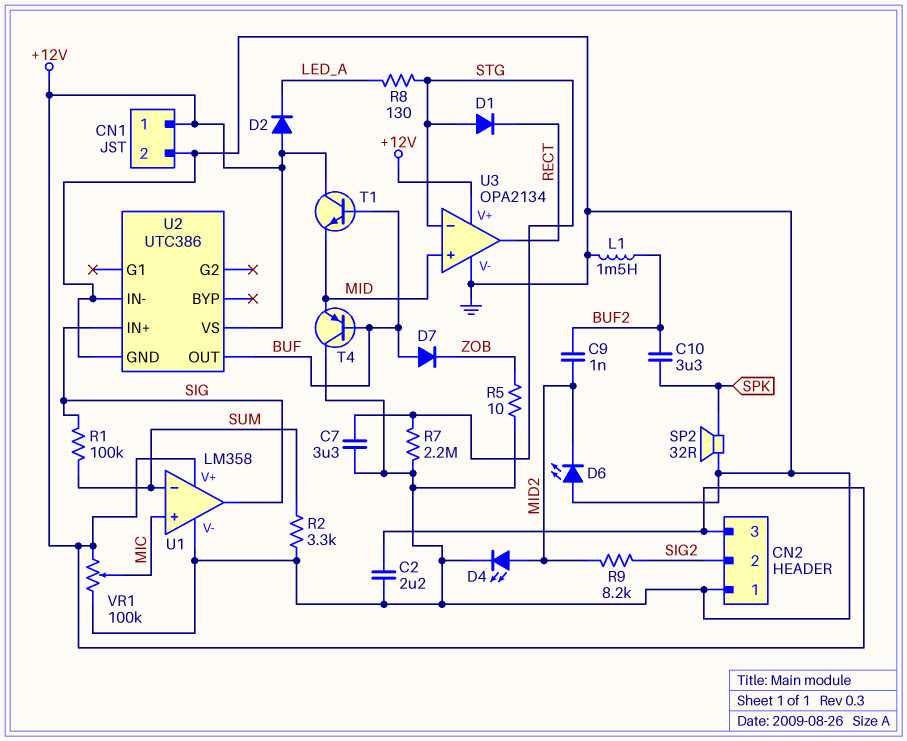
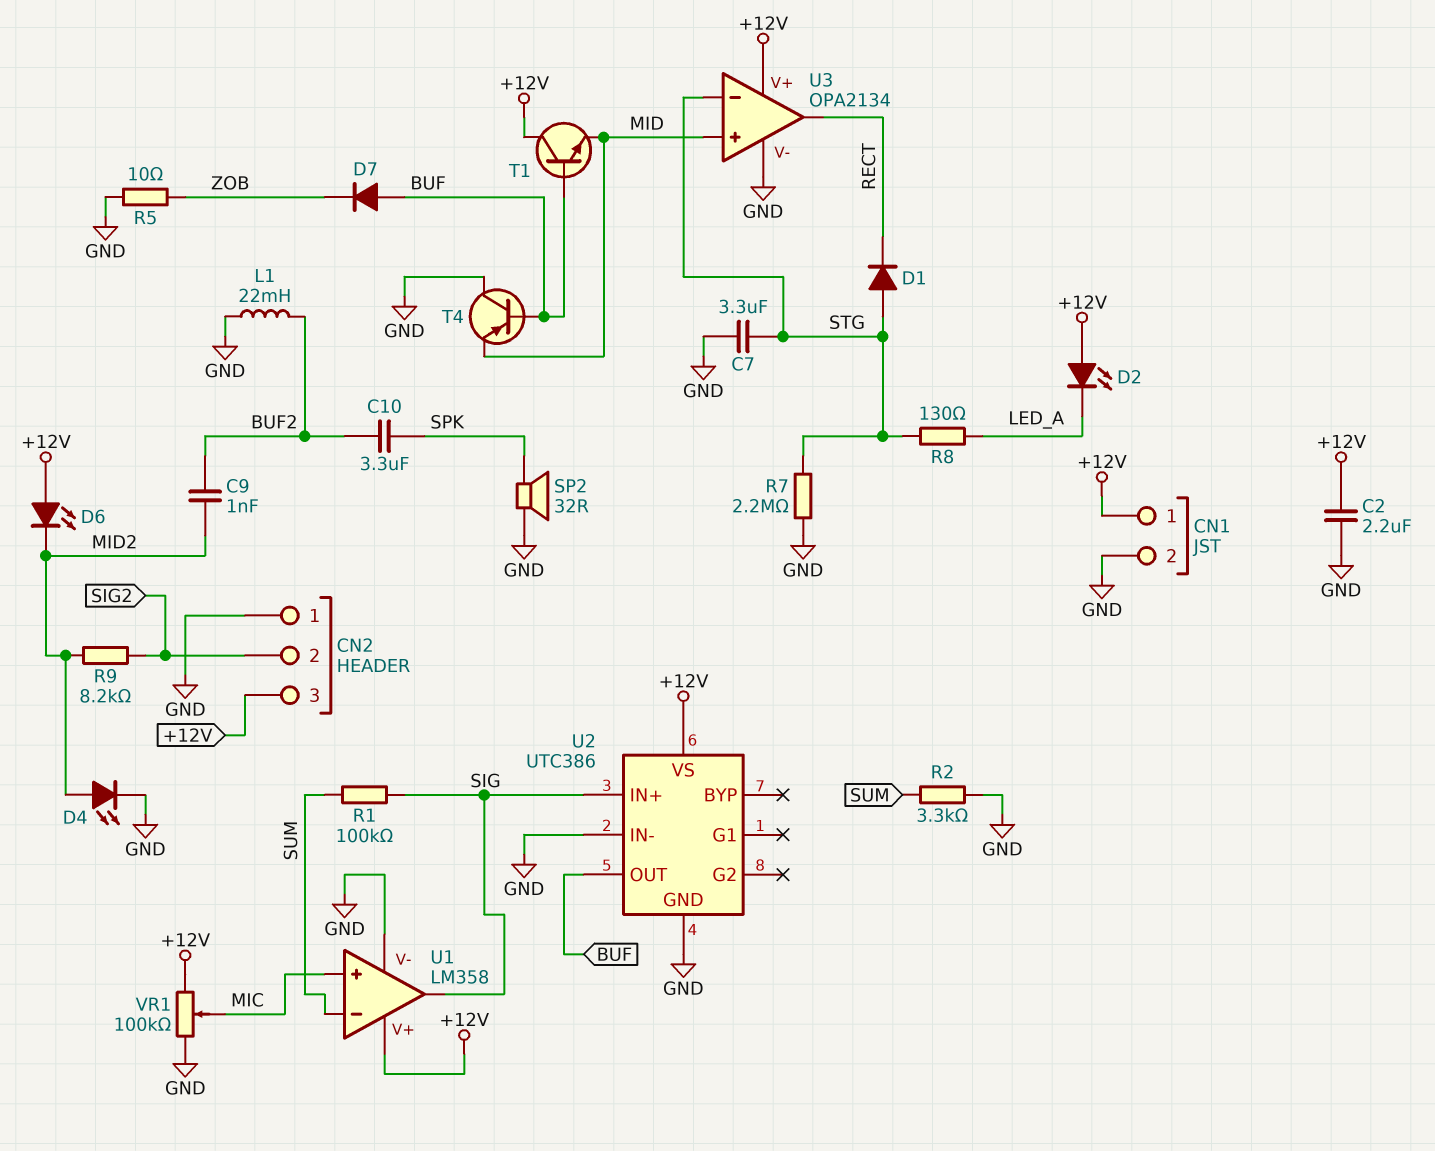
D2: diode (A +12V, K LED_A) -> LED (A +12V, K LED_A)
D6: LED (A GND, K MID2) -> LED (A +12V, K MID2)
L1: 1.5mH (BUF2, GND) -> 22mH (BUF2, GND)

